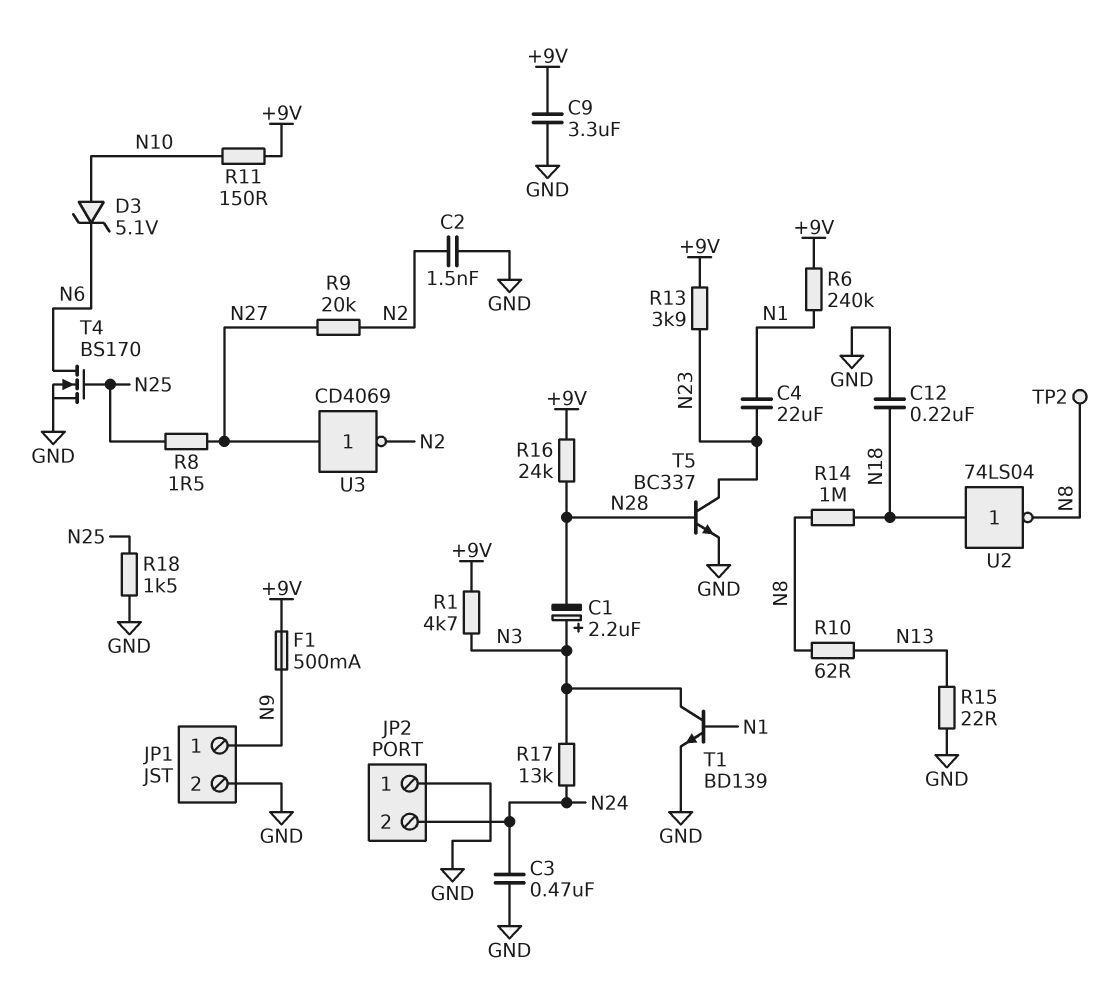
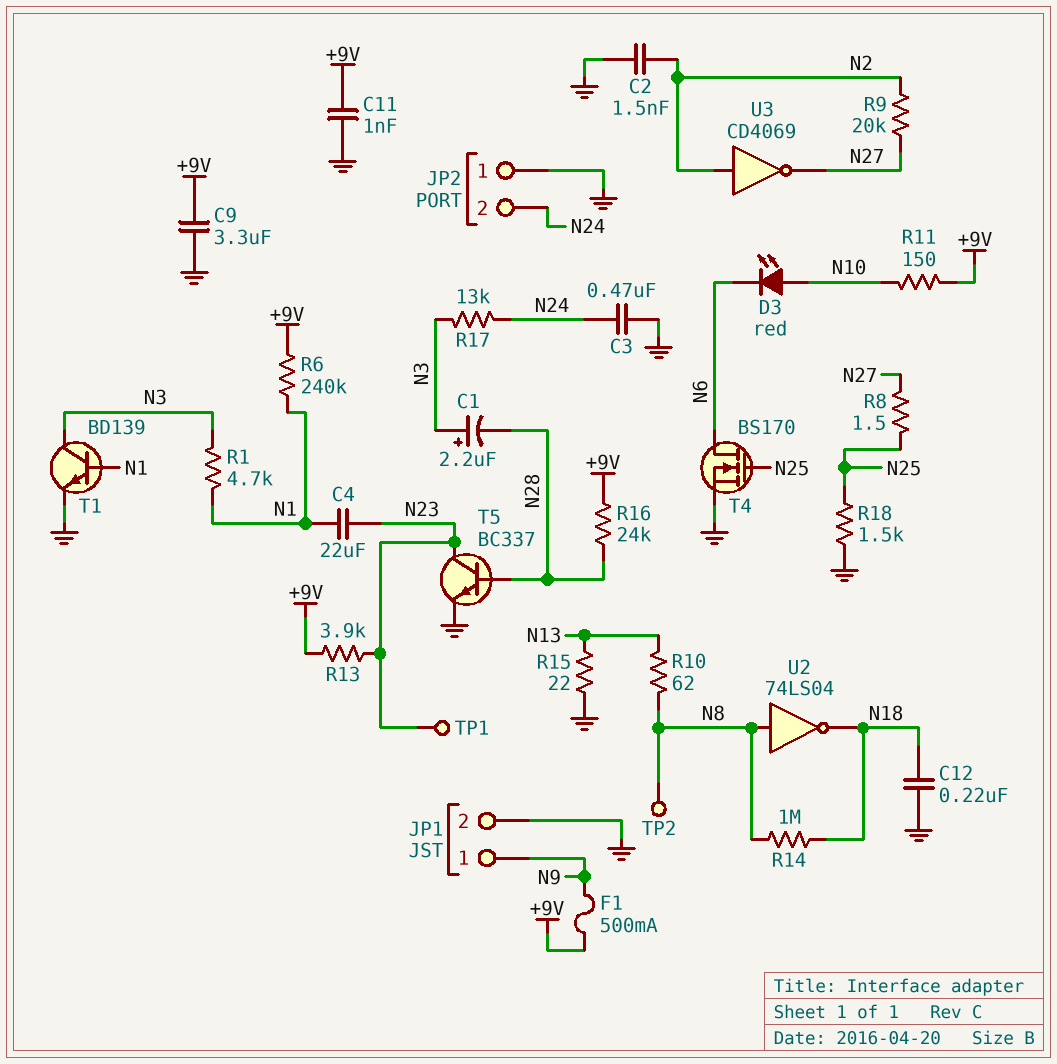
C11: none -> 1nF (+9V, GND)
D3: zener 5.1V (A N10, K N6) -> LED red (A N10, K N6)
R1: 4.7k (+9V, N3) -> 4.7k (N1, N3)
TP1: none -> test point (N23)
U2: NOT 74LS04 (in N18, out N8) -> NOT 74LS04 (in N8, out N18)
U3: NOT CD4069 (in N27, out N2) -> NOT CD4069 (in N2, out N27)

